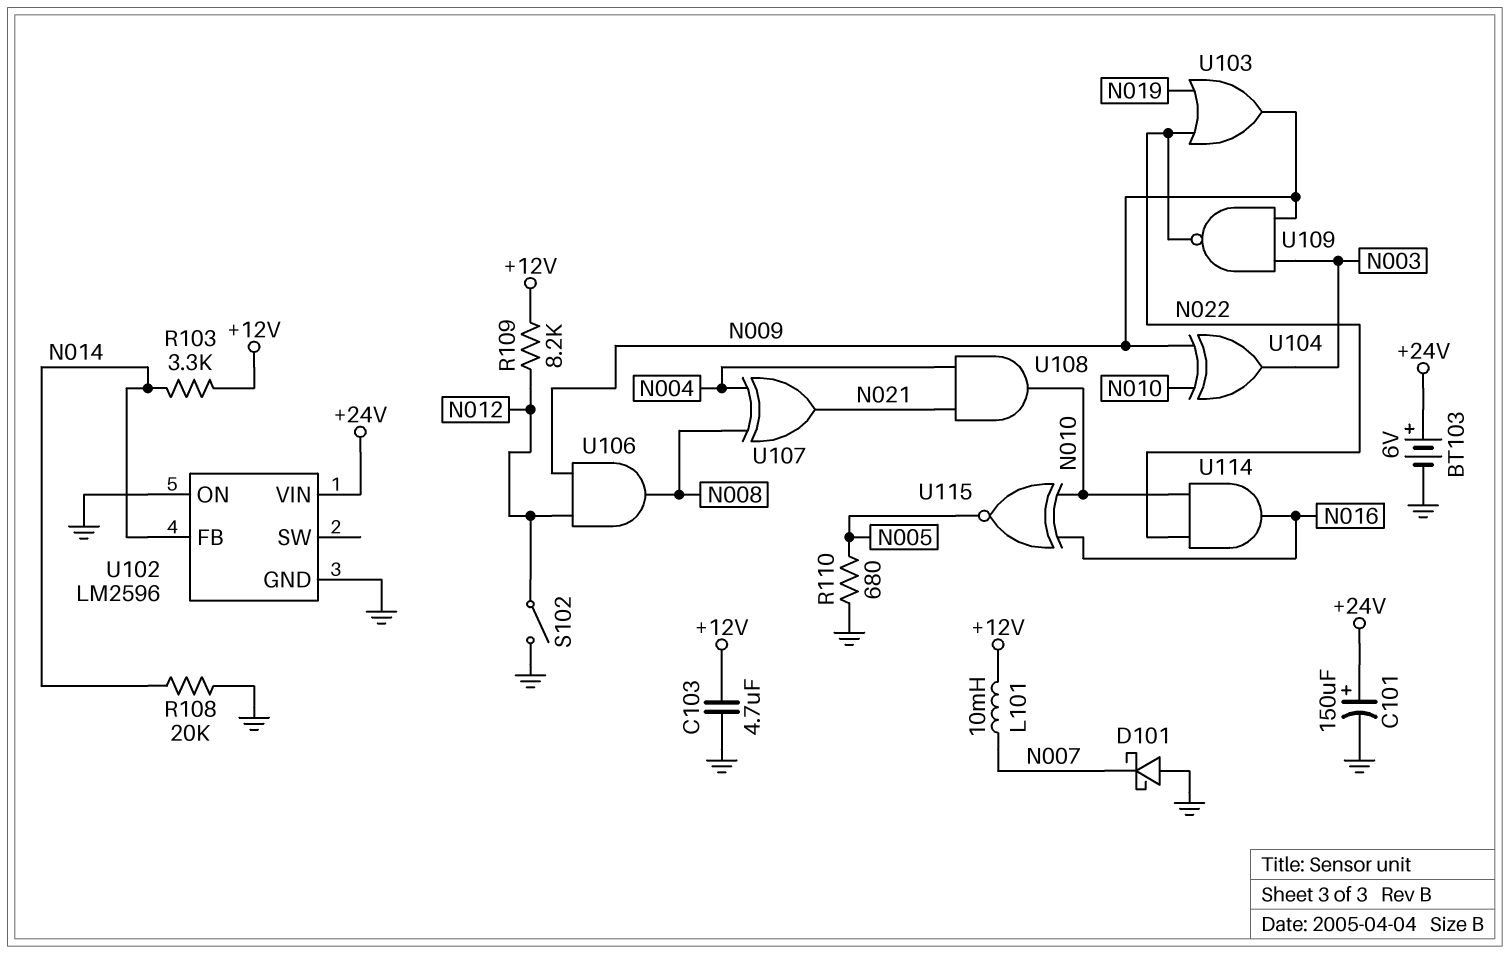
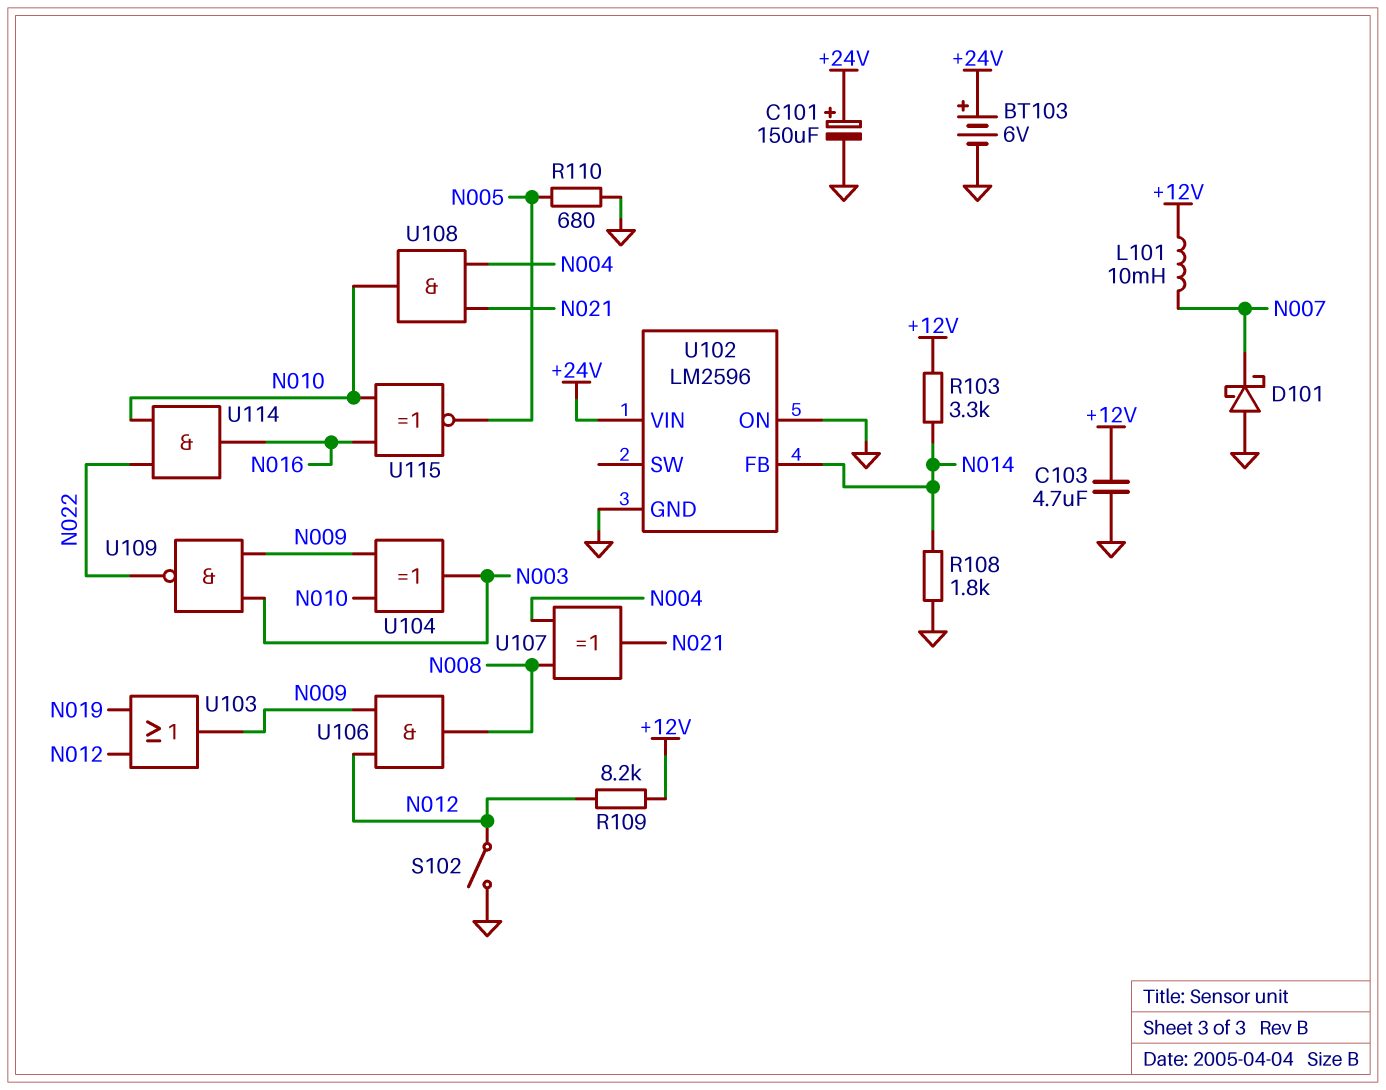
R108: 20k (GND, N014) -> 1.8k (GND, N014)
U103: OR (in N019, in N022, out N009) -> OR (in N012, in N019, out N009)

